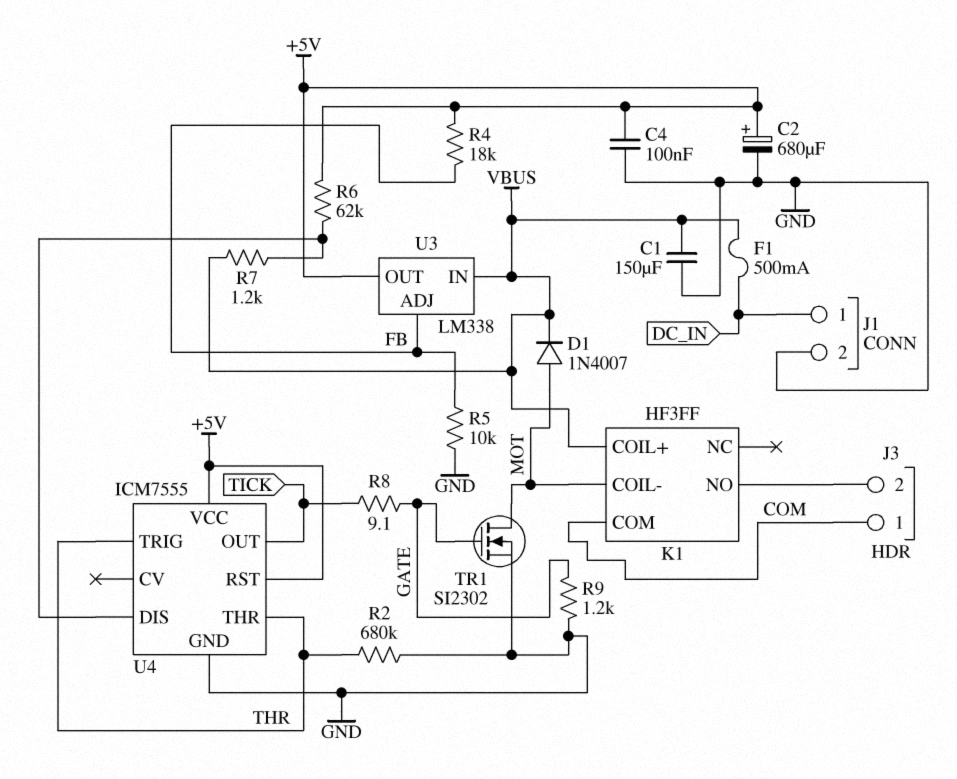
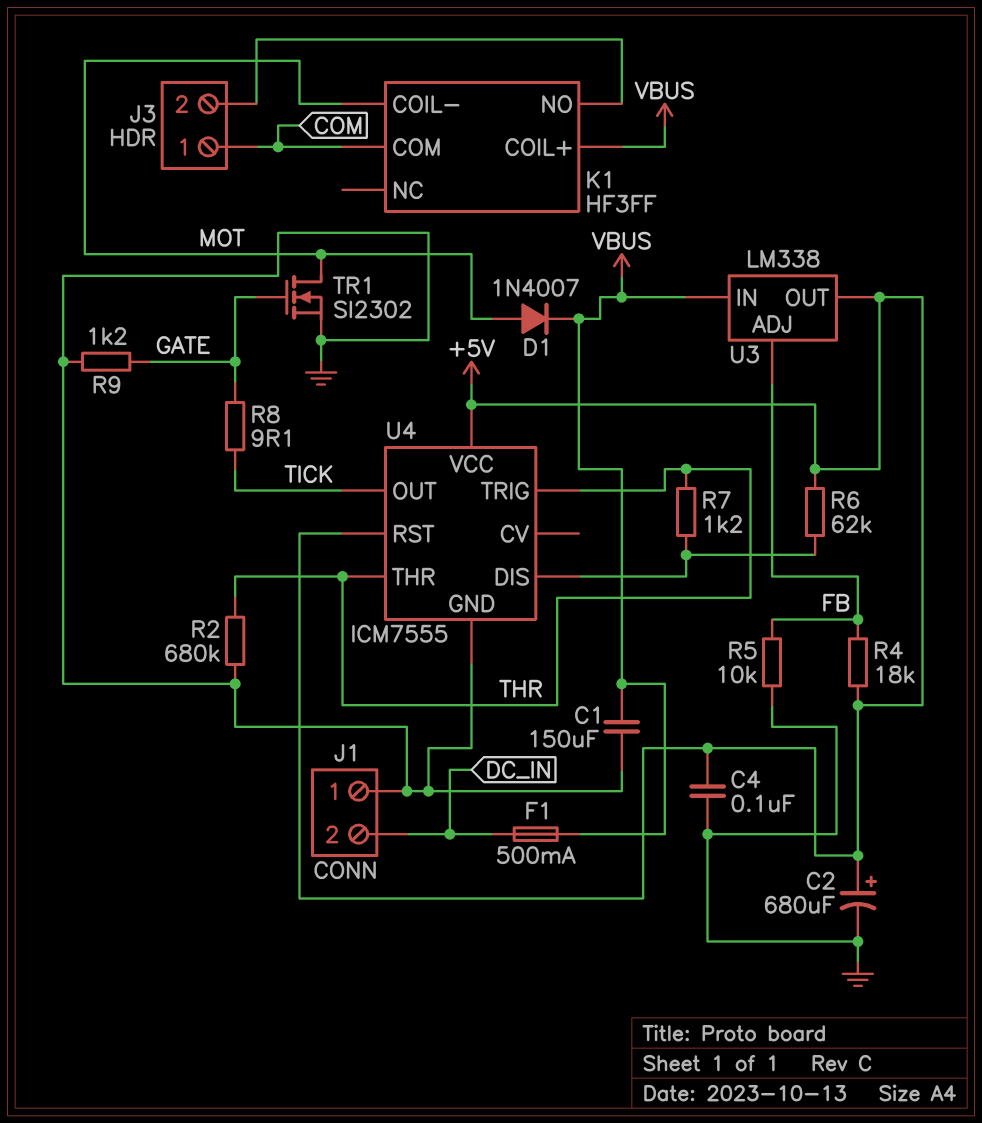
J1 pin 1: DC_IN -> GND
J1 pin 2: GND -> DC_IN
R7: 1.2k (U4/DIS, VBUS) -> 1.2k (THR, U4/DIS)

